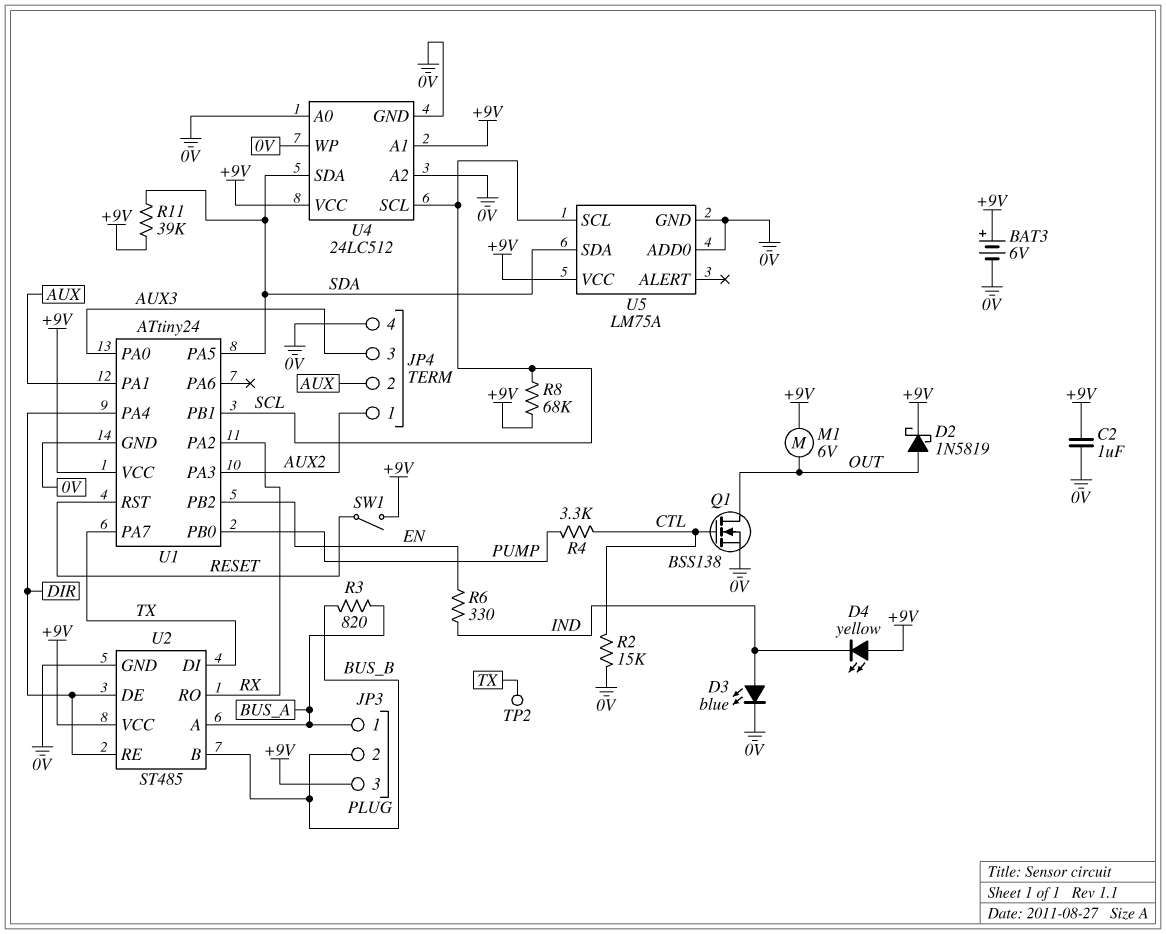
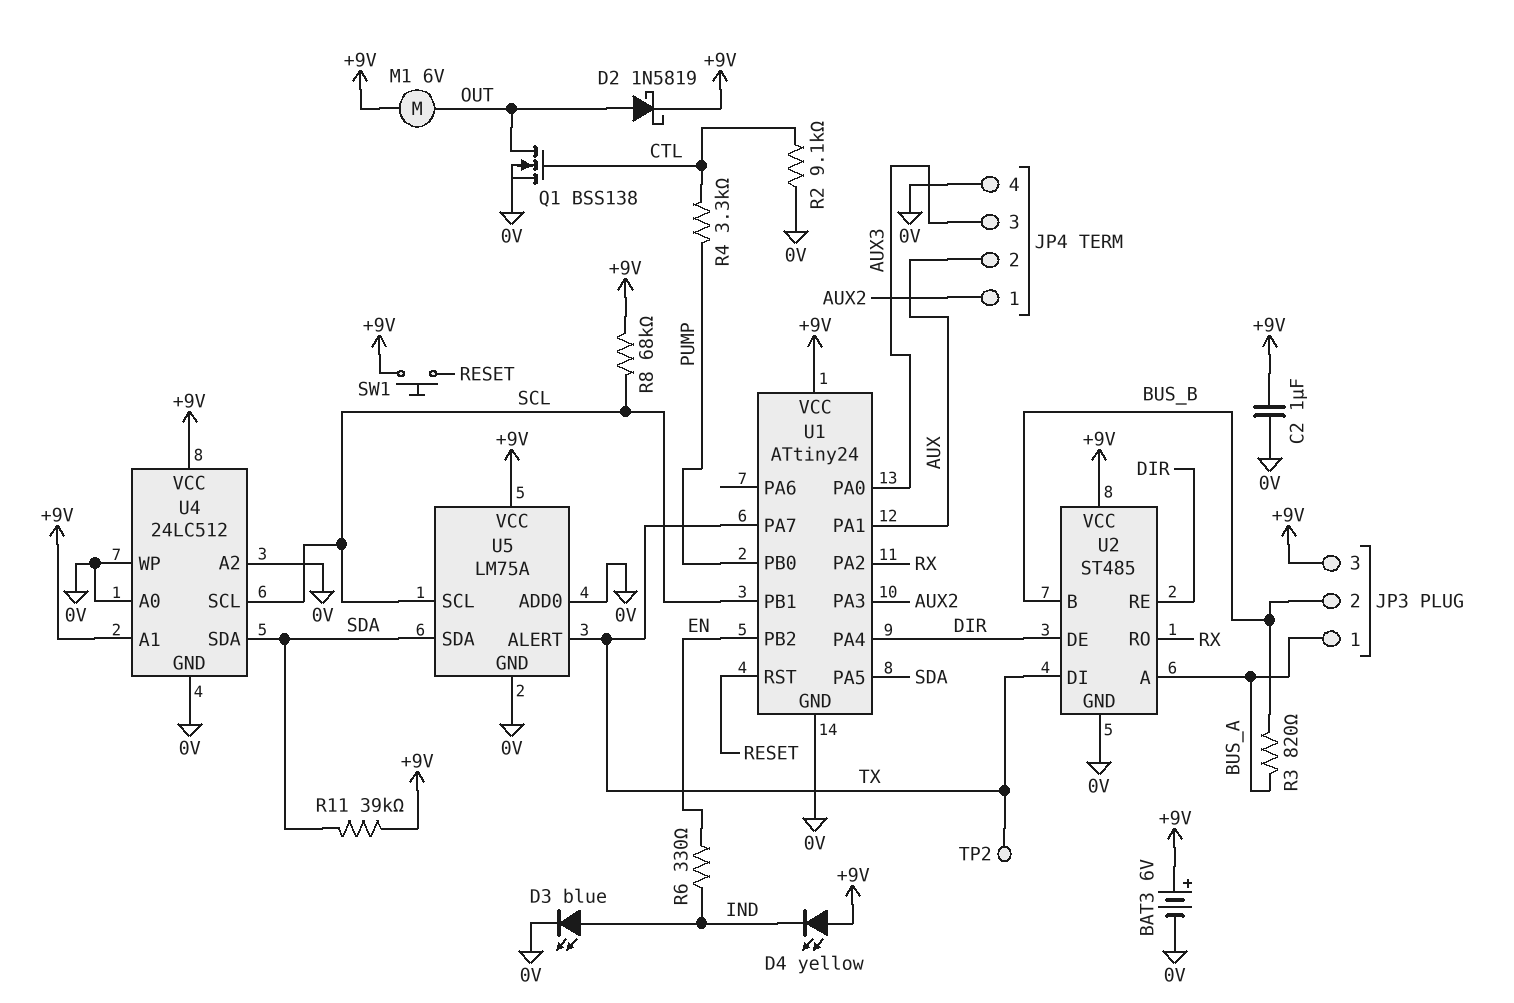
R2: 15k (0V, CTL) -> 9.1k (0V, CTL)
SW1: switch (+9V, RESET) -> button (+9V, RESET)
U5 pin ALERT: none -> TX

